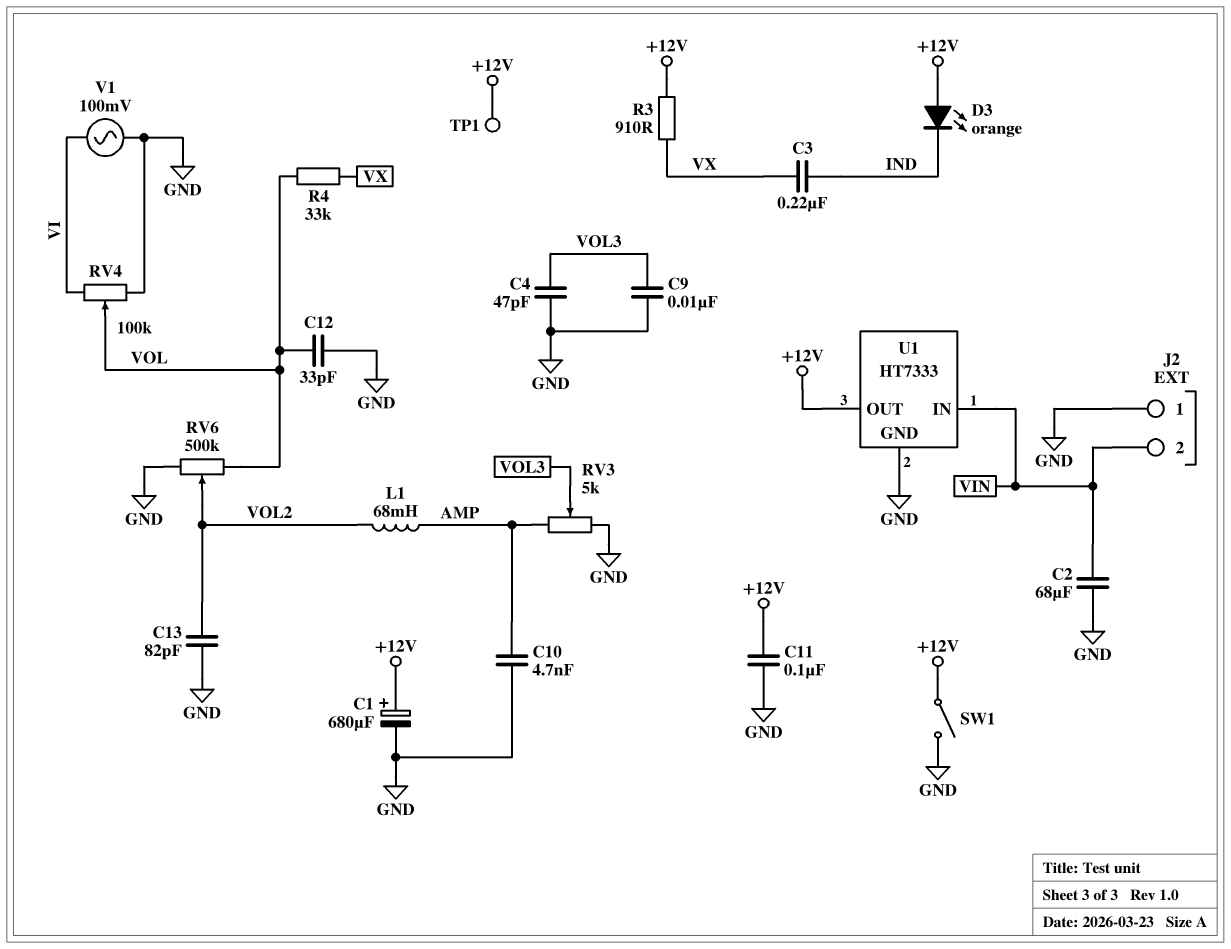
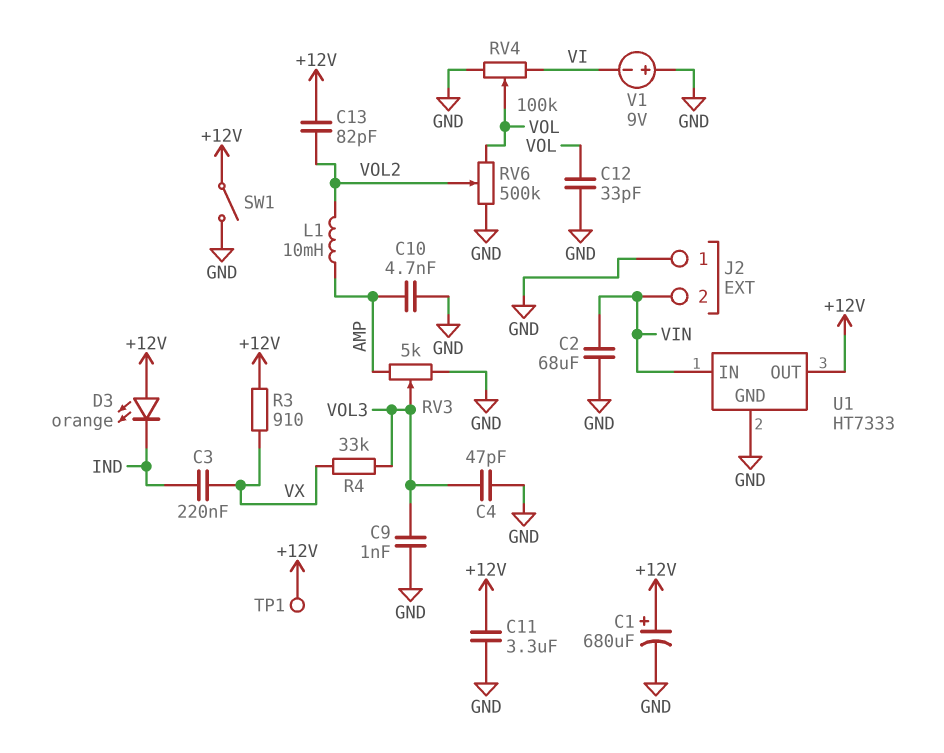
C9: 10nF (GND, VOL3) -> 1nF (GND, VOL3)
C11: 100nF (+12V, GND) -> 3.3uF (+12V, GND)
C13: 82pF (GND, VOL2) -> 82pF (+12V, VOL2)
L1: 68mH (AMP, VOL2) -> 10mH (AMP, VOL2)
R4: 33k (VOL, VX) -> 33k (VOL3, VX)
V1: AC 100mV (GND, VI) -> 9V (plus GND, minus VI)

